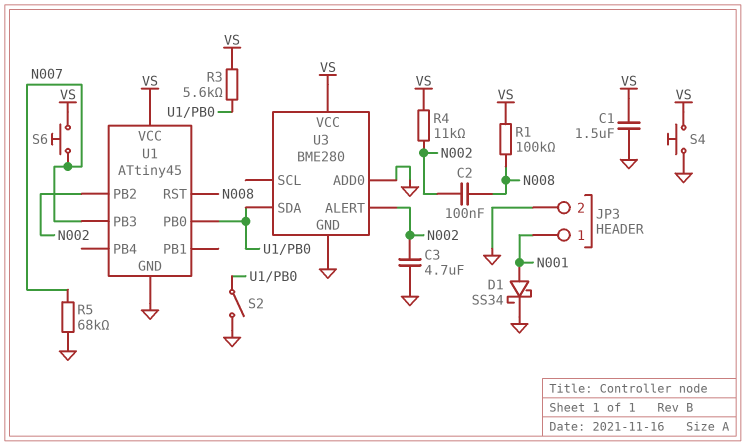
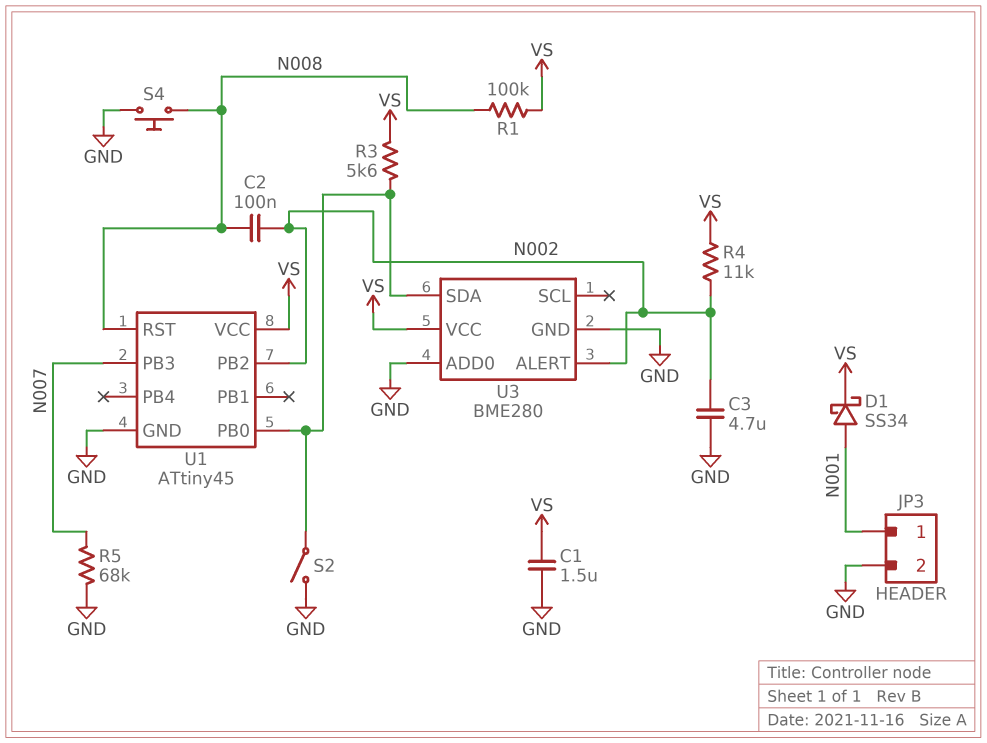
D1: schottky SS34 (A N001, K GND) -> schottky SS34 (A N001, K VS)
S4: button (GND, VS) -> button (GND, N008)
S6: button (N007, VS) -> none

